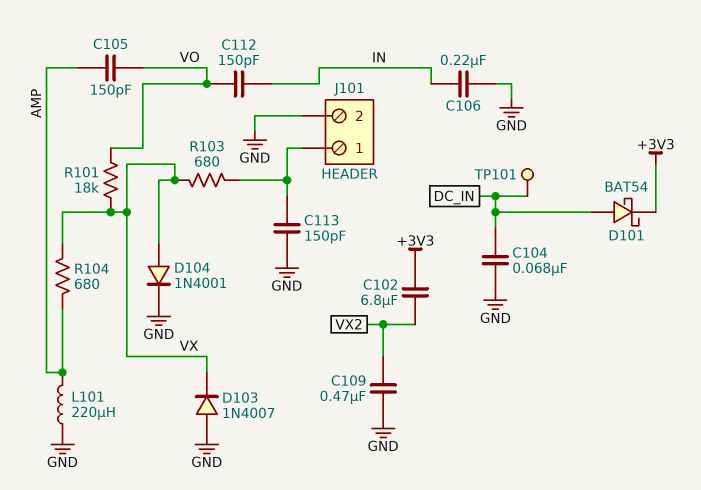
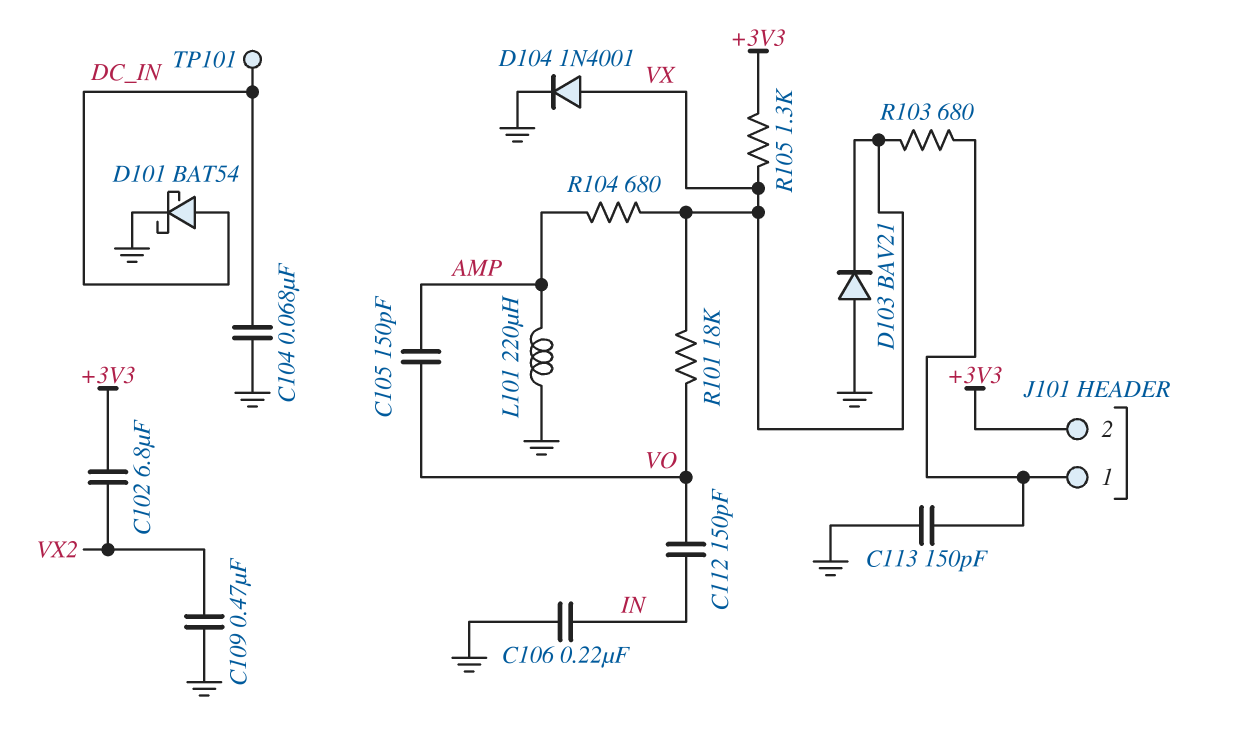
D101: schottky BAT54 (A DC_IN, K +3V3) -> schottky BAT54 (A DC_IN, K GND)
D103: diode 1N4007 (A GND, K VX) -> diode BAV21 (A GND, K VX)
J101 pin 2: GND -> +3V3
R105: none -> 1.3k (+3V3, VX)

